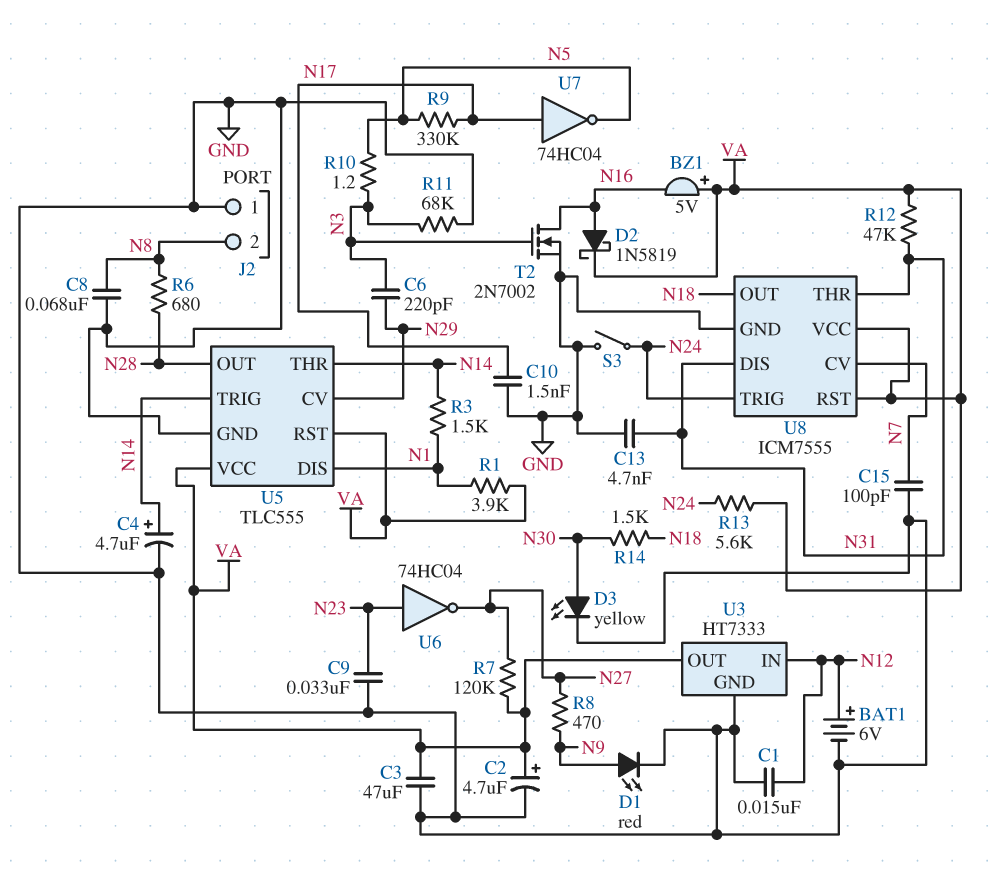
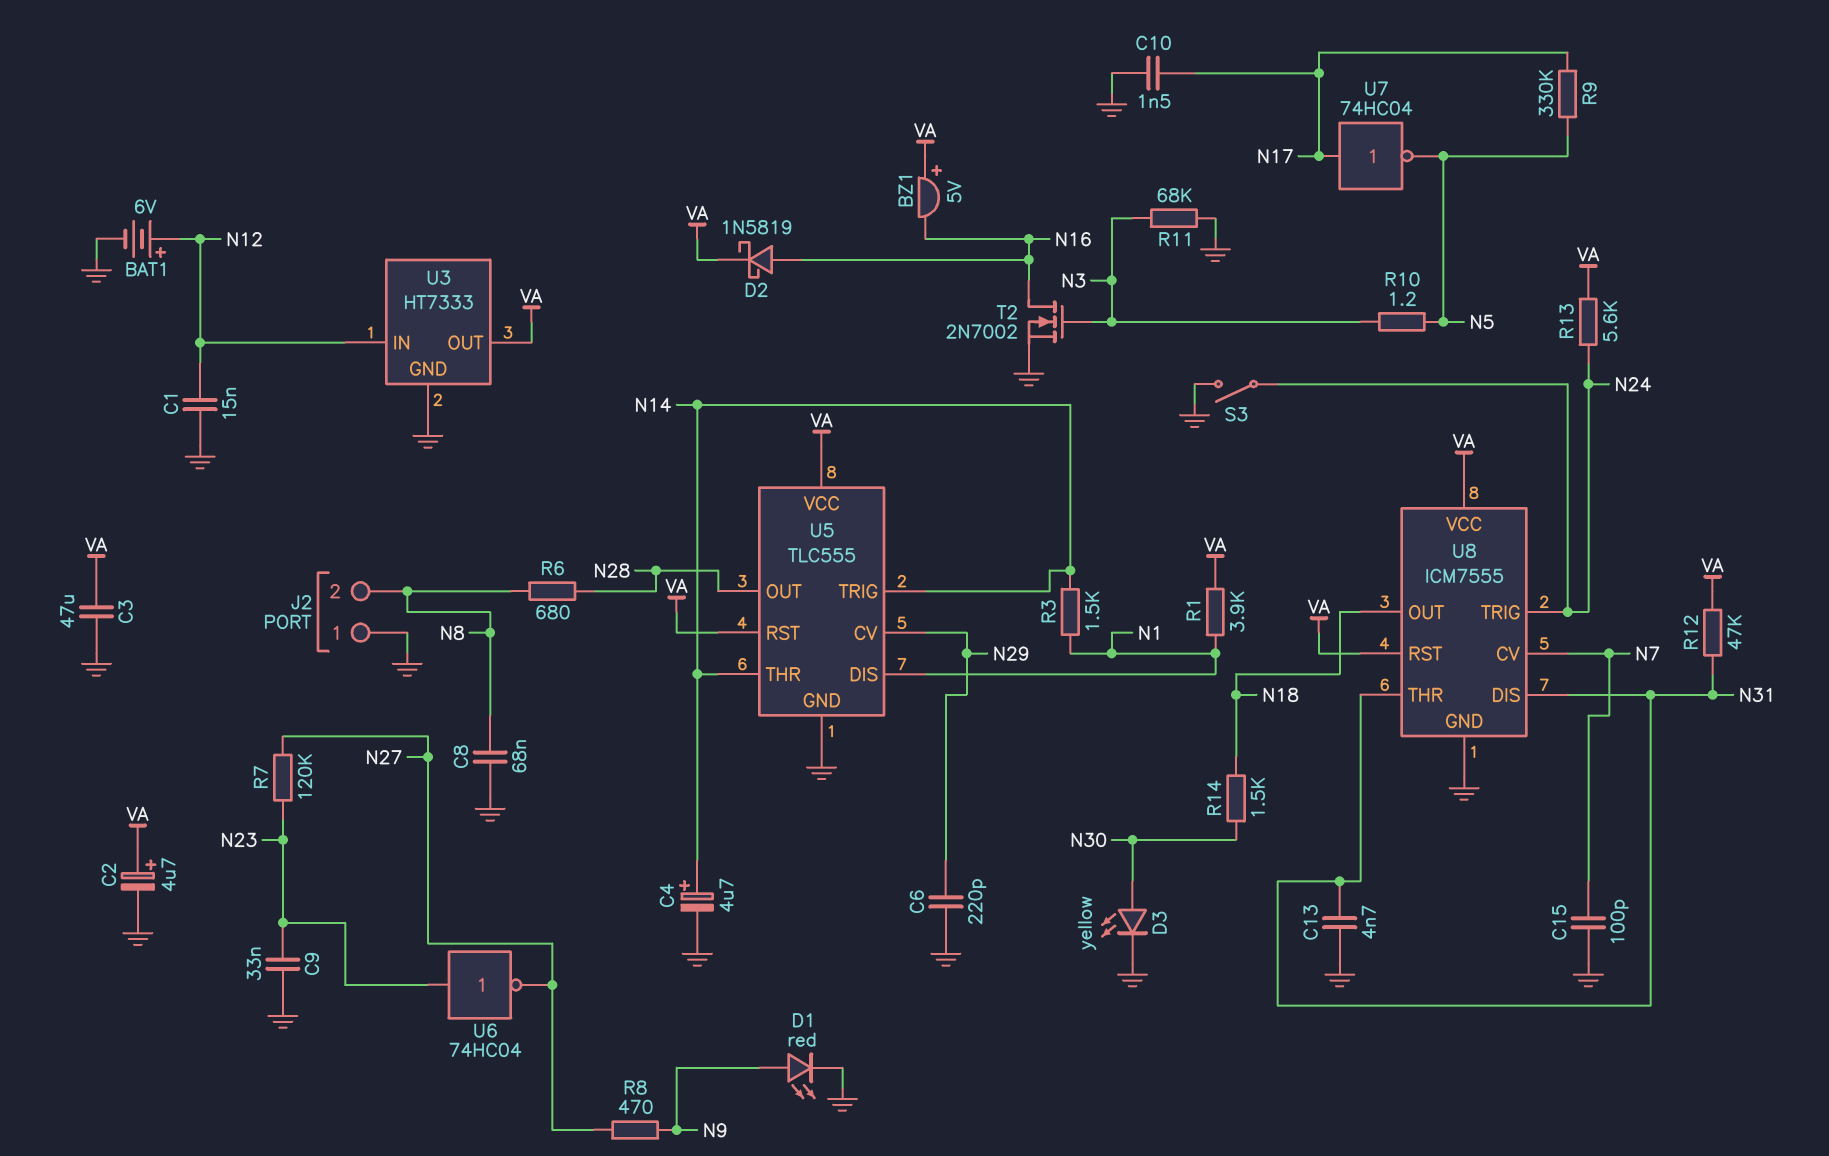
C6: 220pF (N3, N29) -> 220pF (GND, N29)
R7: 120k (N27, VA) -> 120k (N23, N27)

